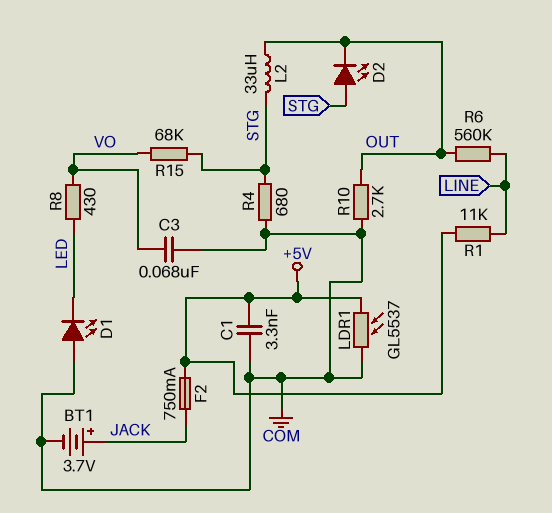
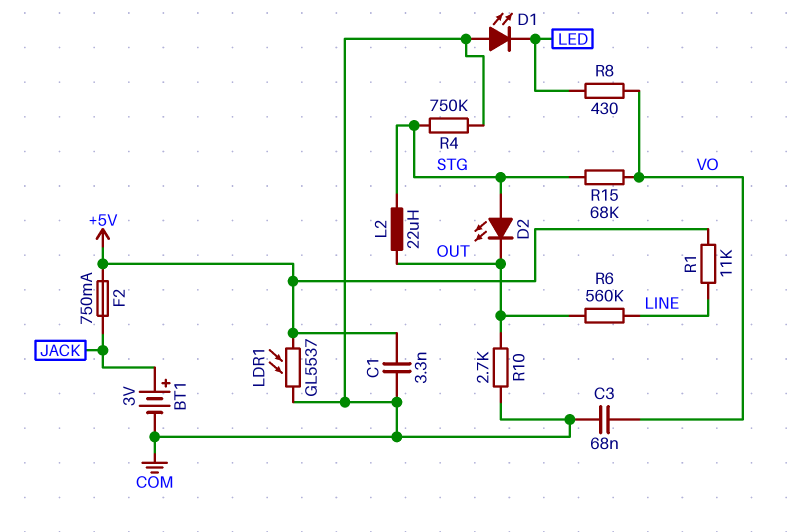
BT1: 3.7V (plus JACK, minus COM) -> 3V (plus JACK, minus COM)
L2: 33uH (OUT, STG) -> 22uH (OUT, STG)
R4: 680 (COM, STG) -> 750k (COM, STG)

